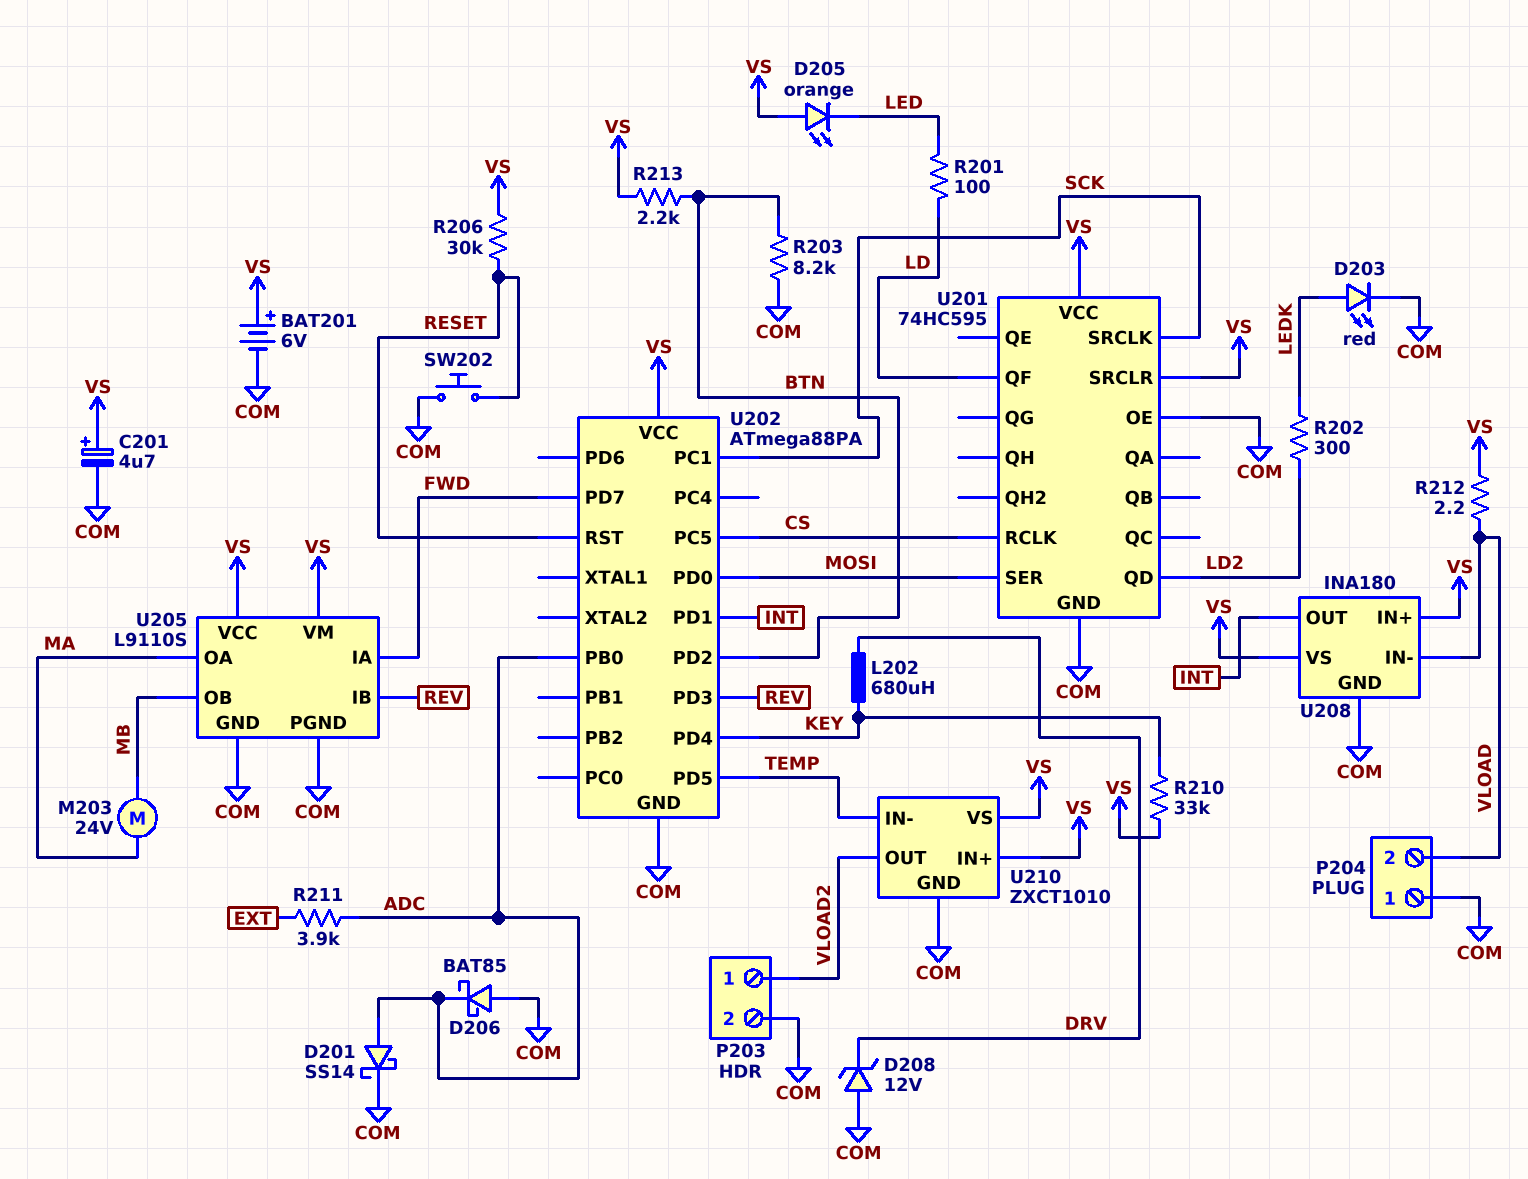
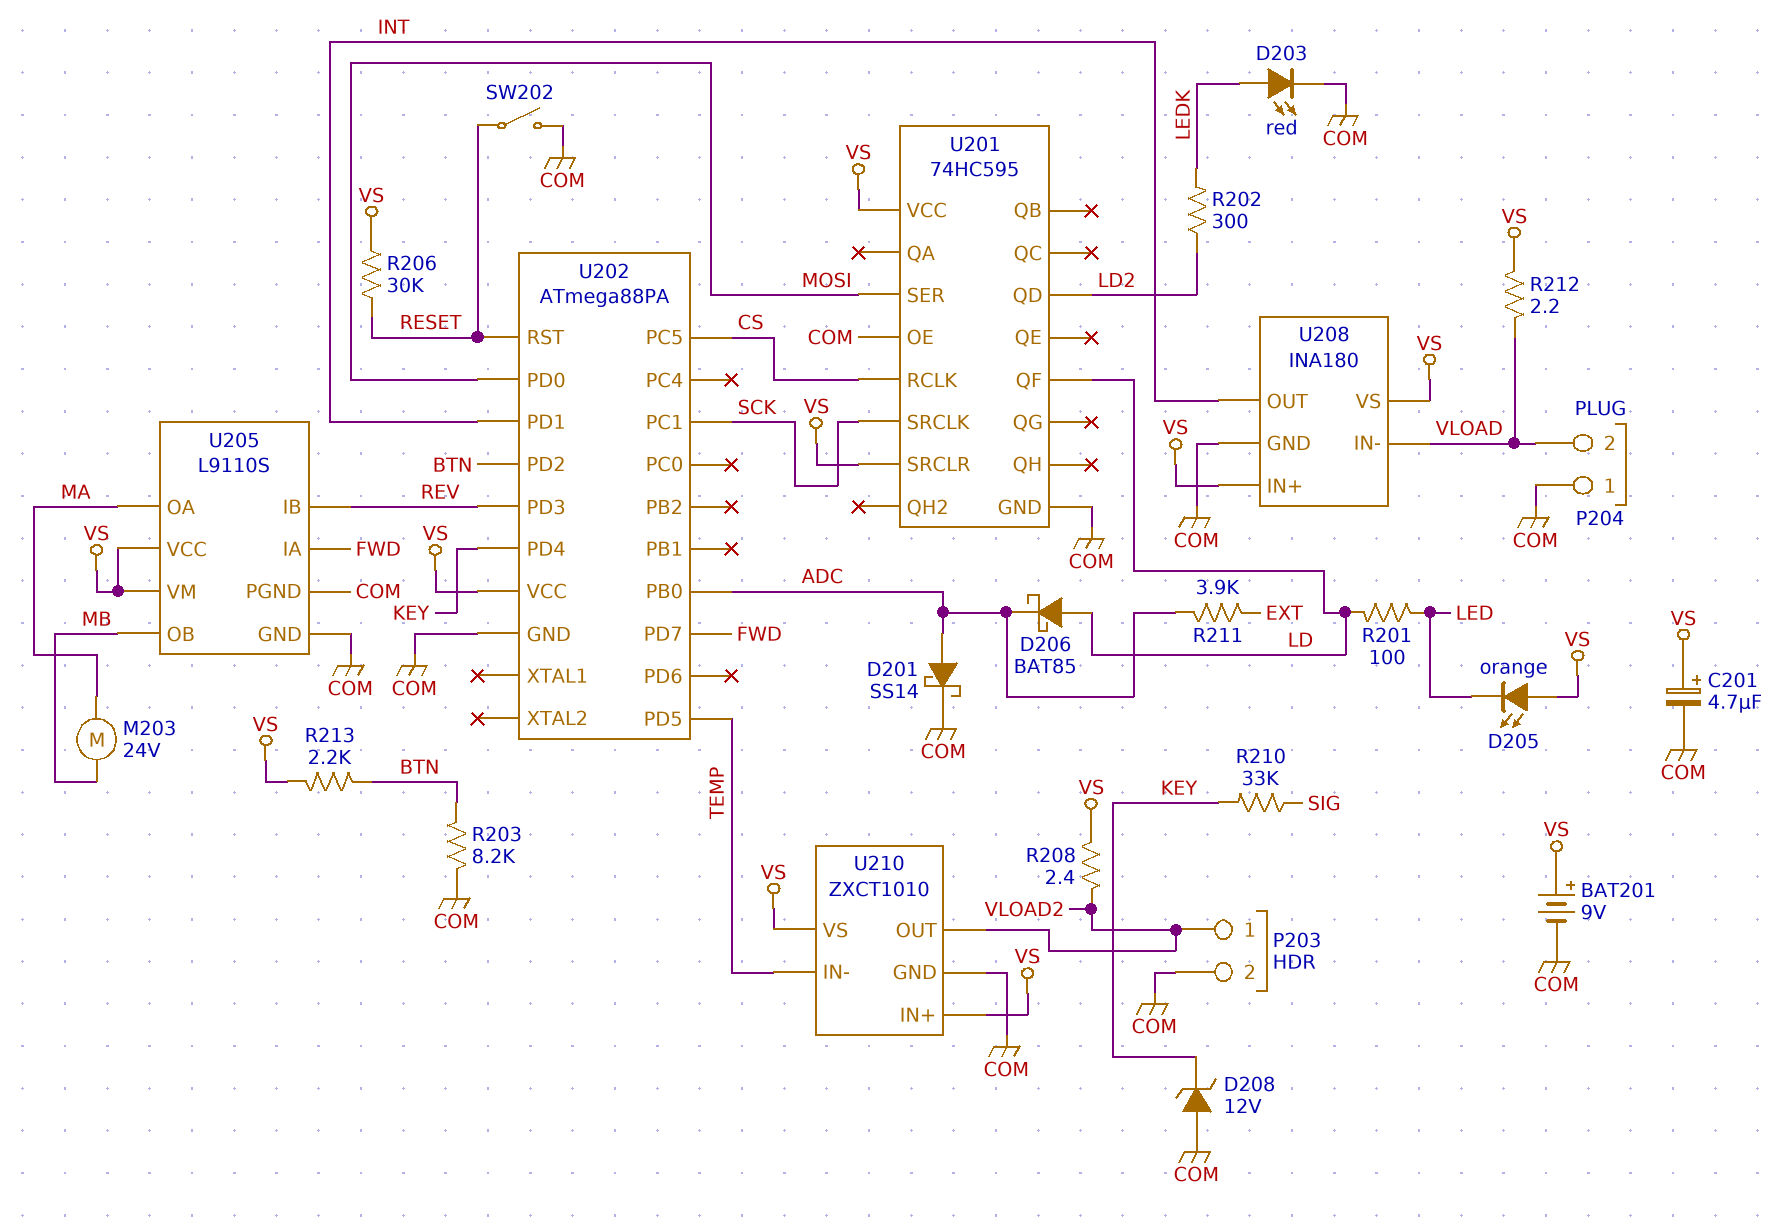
BAT201: 6V (plus VS, minus COM) -> 9V (plus VS, minus COM)
D206: schottky BAT85 (A COM, K ADC) -> schottky BAT85 (A LD, K ADC)
D208: zener 12V (A COM, K DRV) -> zener 12V (A COM, K KEY)
L202: 680uH (DRV, KEY) -> none
R208: none -> 2.4 (VLOAD2, VS)
R210: 33k (KEY, VS) -> 33k (KEY, SIG)
SW202: button (COM, RESET) -> switch (COM, RESET)

